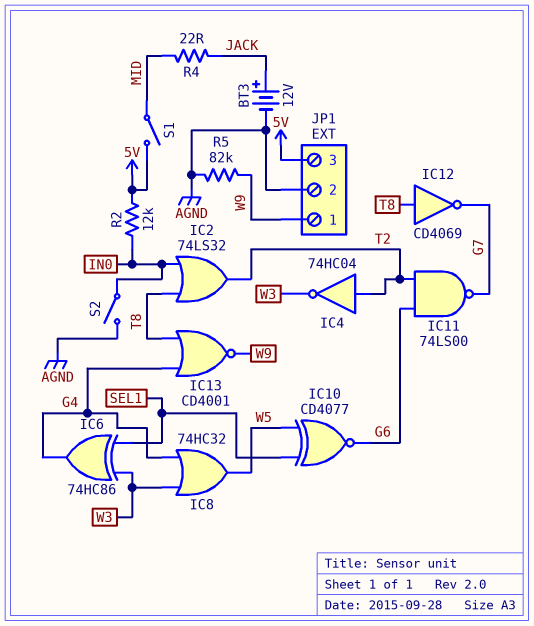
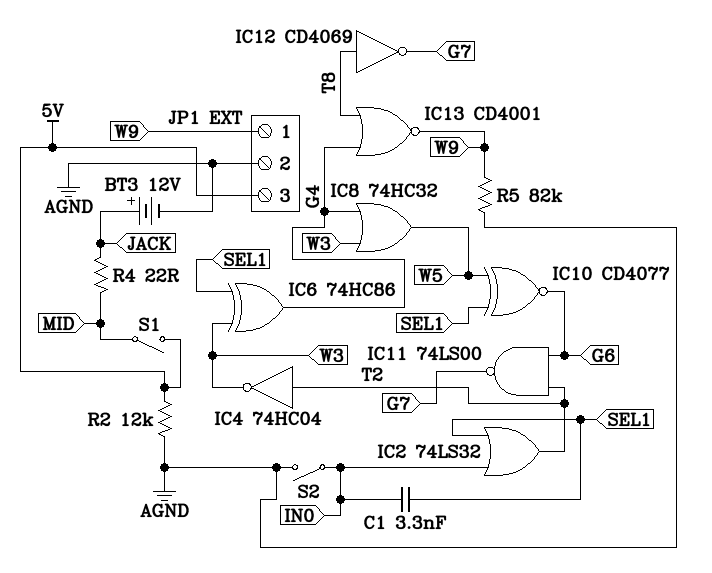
C1: none -> 3.3nF (IN0, SEL1)
IC2: OR 74LS32 (in IN0, in T8, out T2) -> OR 74LS32 (in IN0, in SEL1, out T2)
R2: 12k (5V, IN0) -> 12k (5V, AGND)

